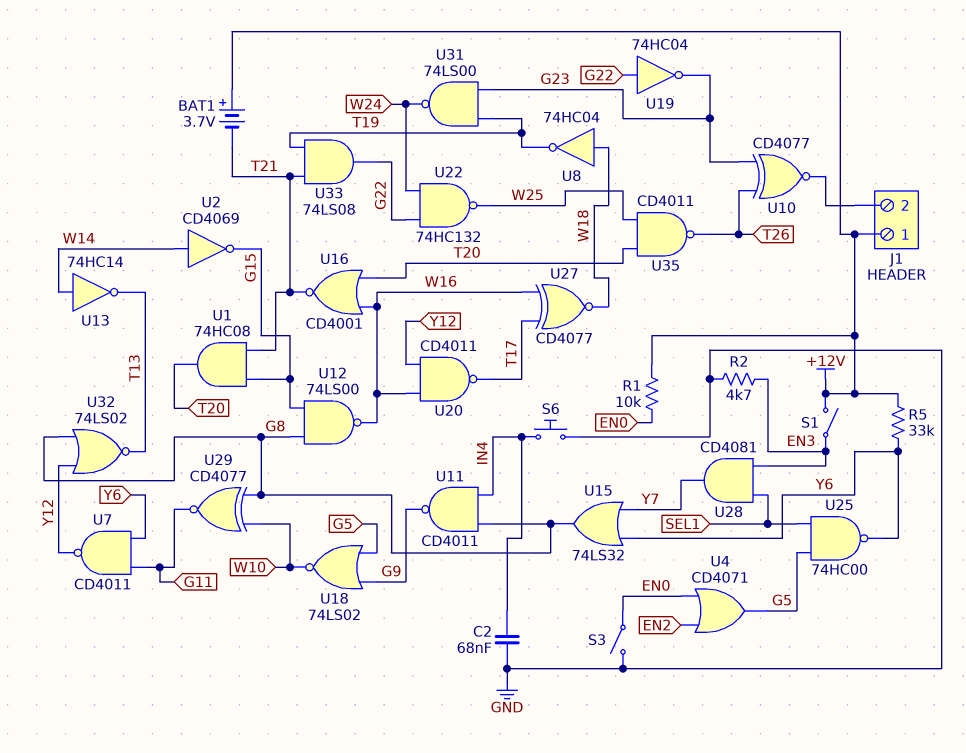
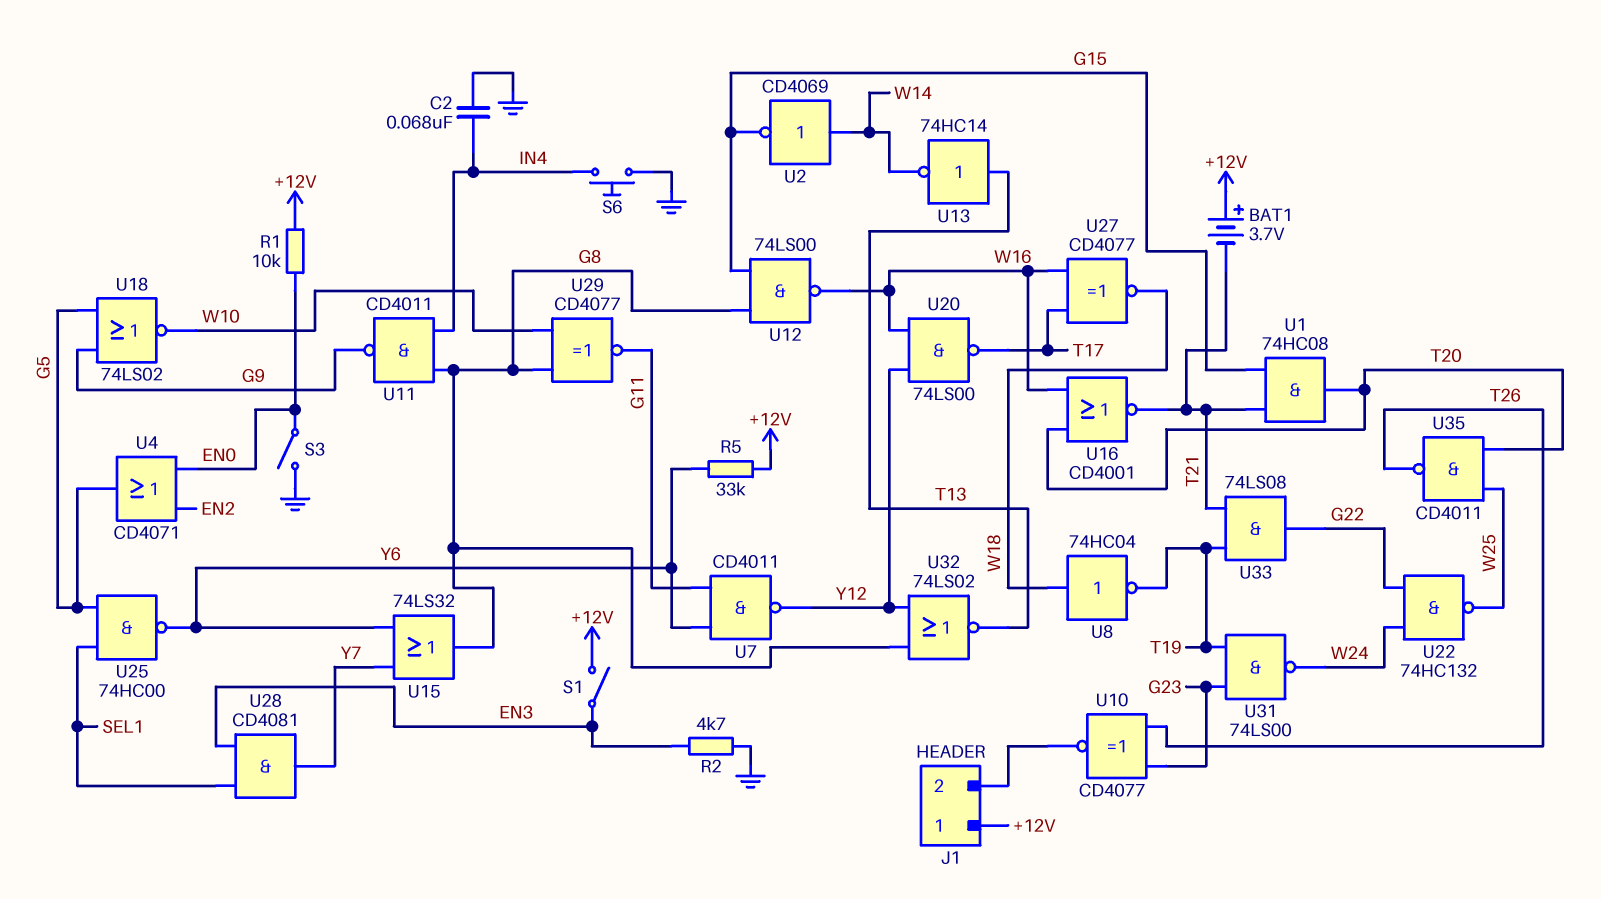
U13: NOT 74HC14 (in W14, out T13) -> NOT 74HC14 (in T13, out W14)
U19: NOT 74HC04 (in G22, out G23) -> none
U20: NAND CD4011 (in W16, in Y12, out T17) -> NAND 74LS00 (in W16, in Y12, out T17)

